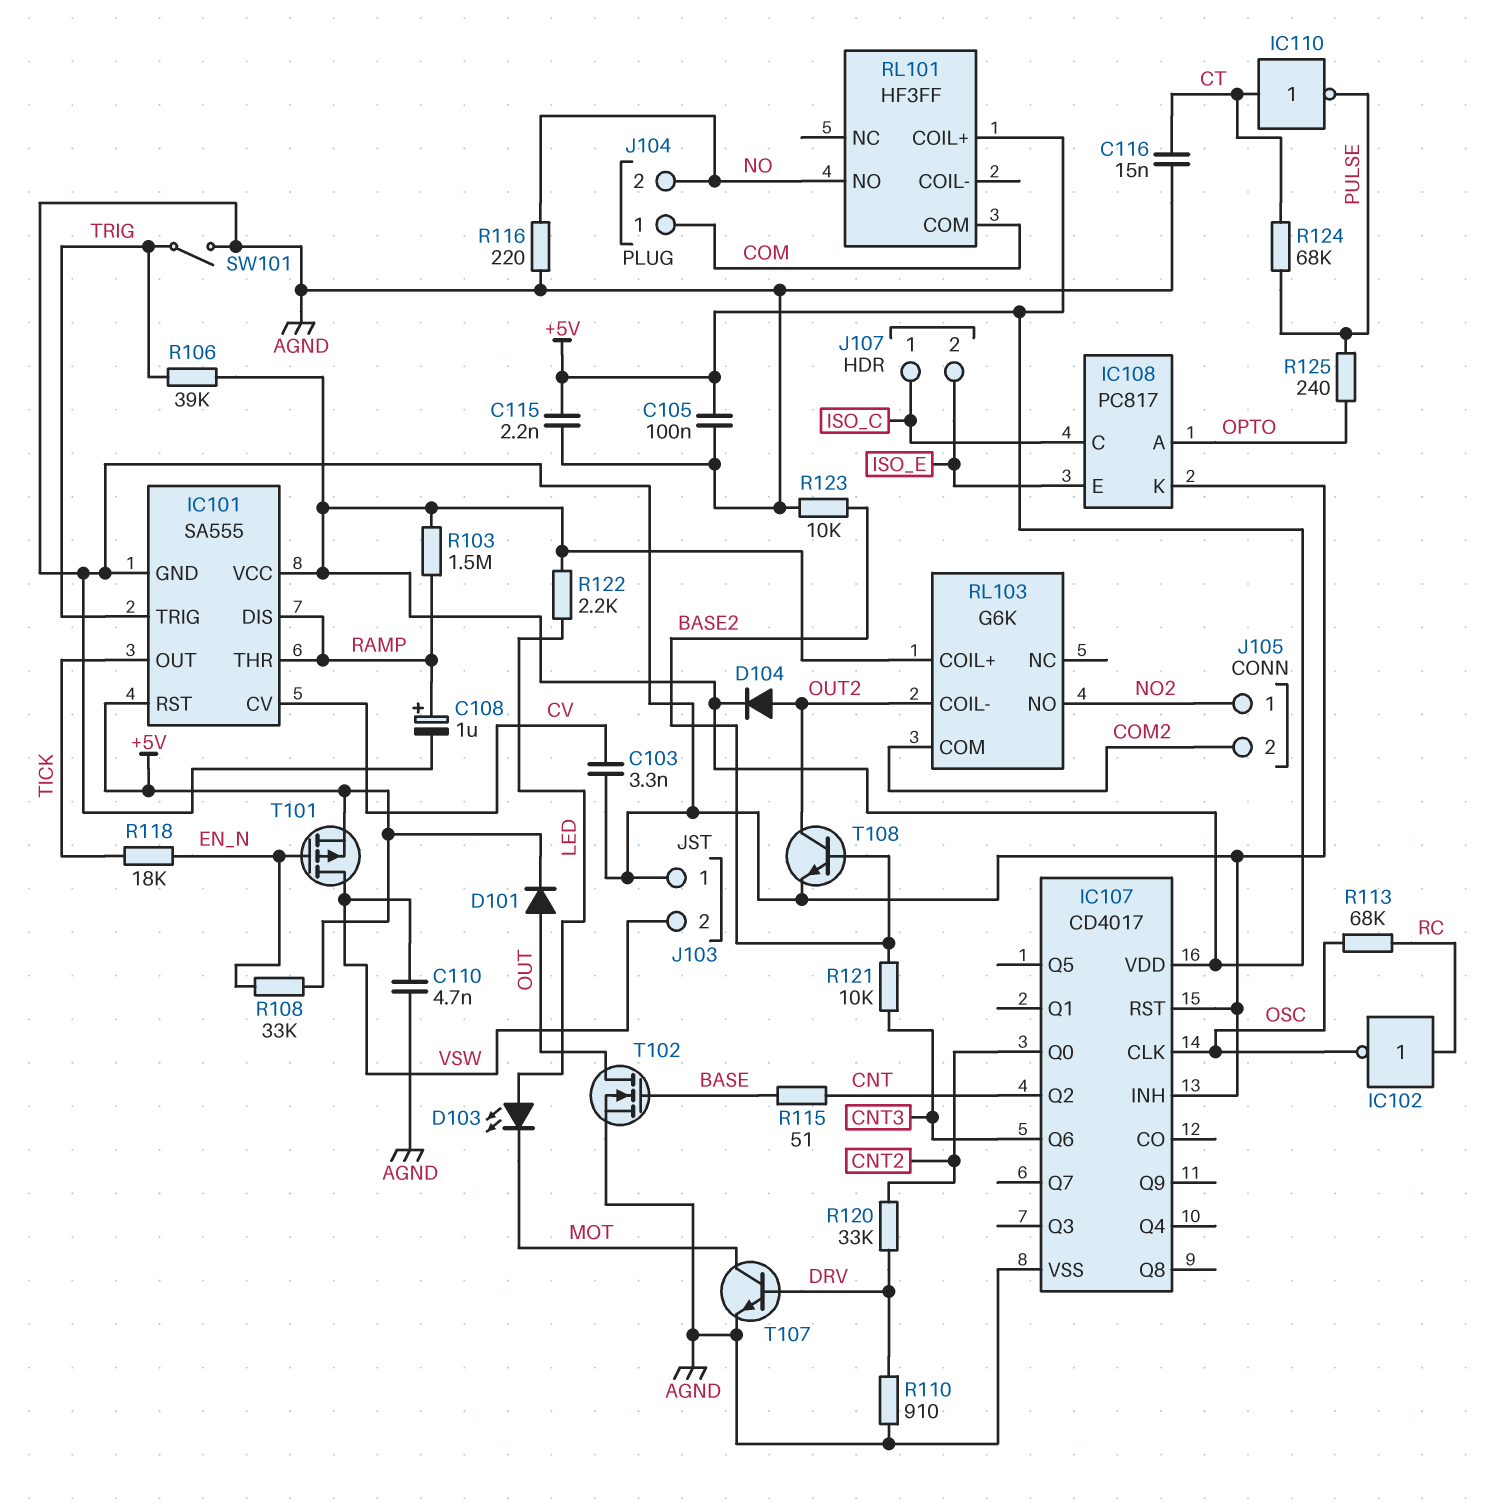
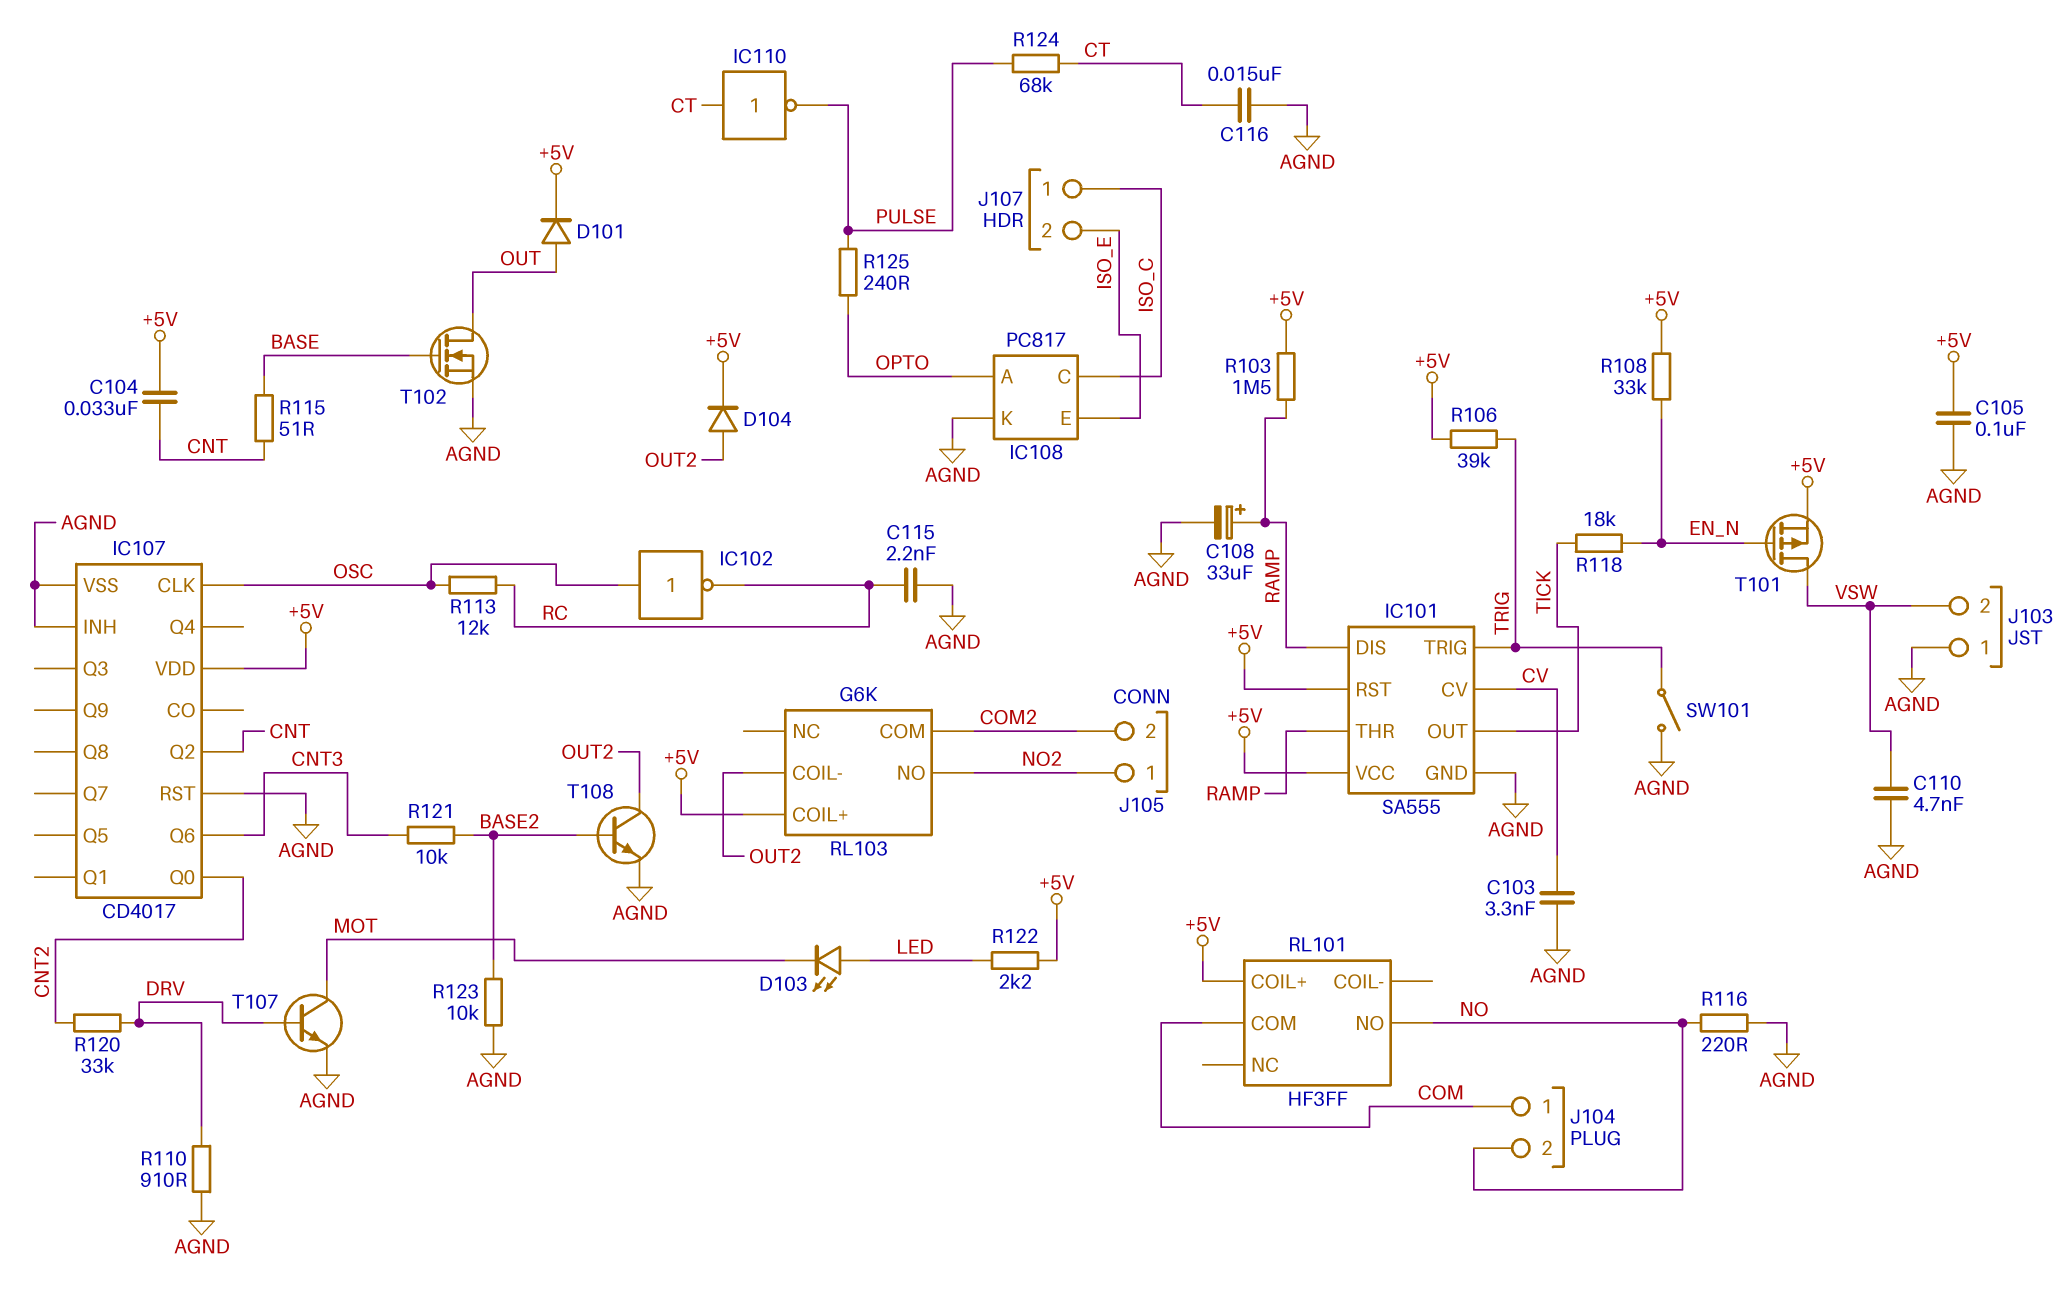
C104: none -> 33nF (+5V, CNT)
C108: 1uF (plus RAMP, minus AGND) -> 33uF (plus RAMP, minus AGND)
C115: 2.2nF (+5V, AGND) -> 2.2nF (AGND, RC)
IC102: NOT (in RC, out OSC) -> NOT (in OSC, out RC)
R113: 68k (OSC, RC) -> 12k (OSC, RC)

